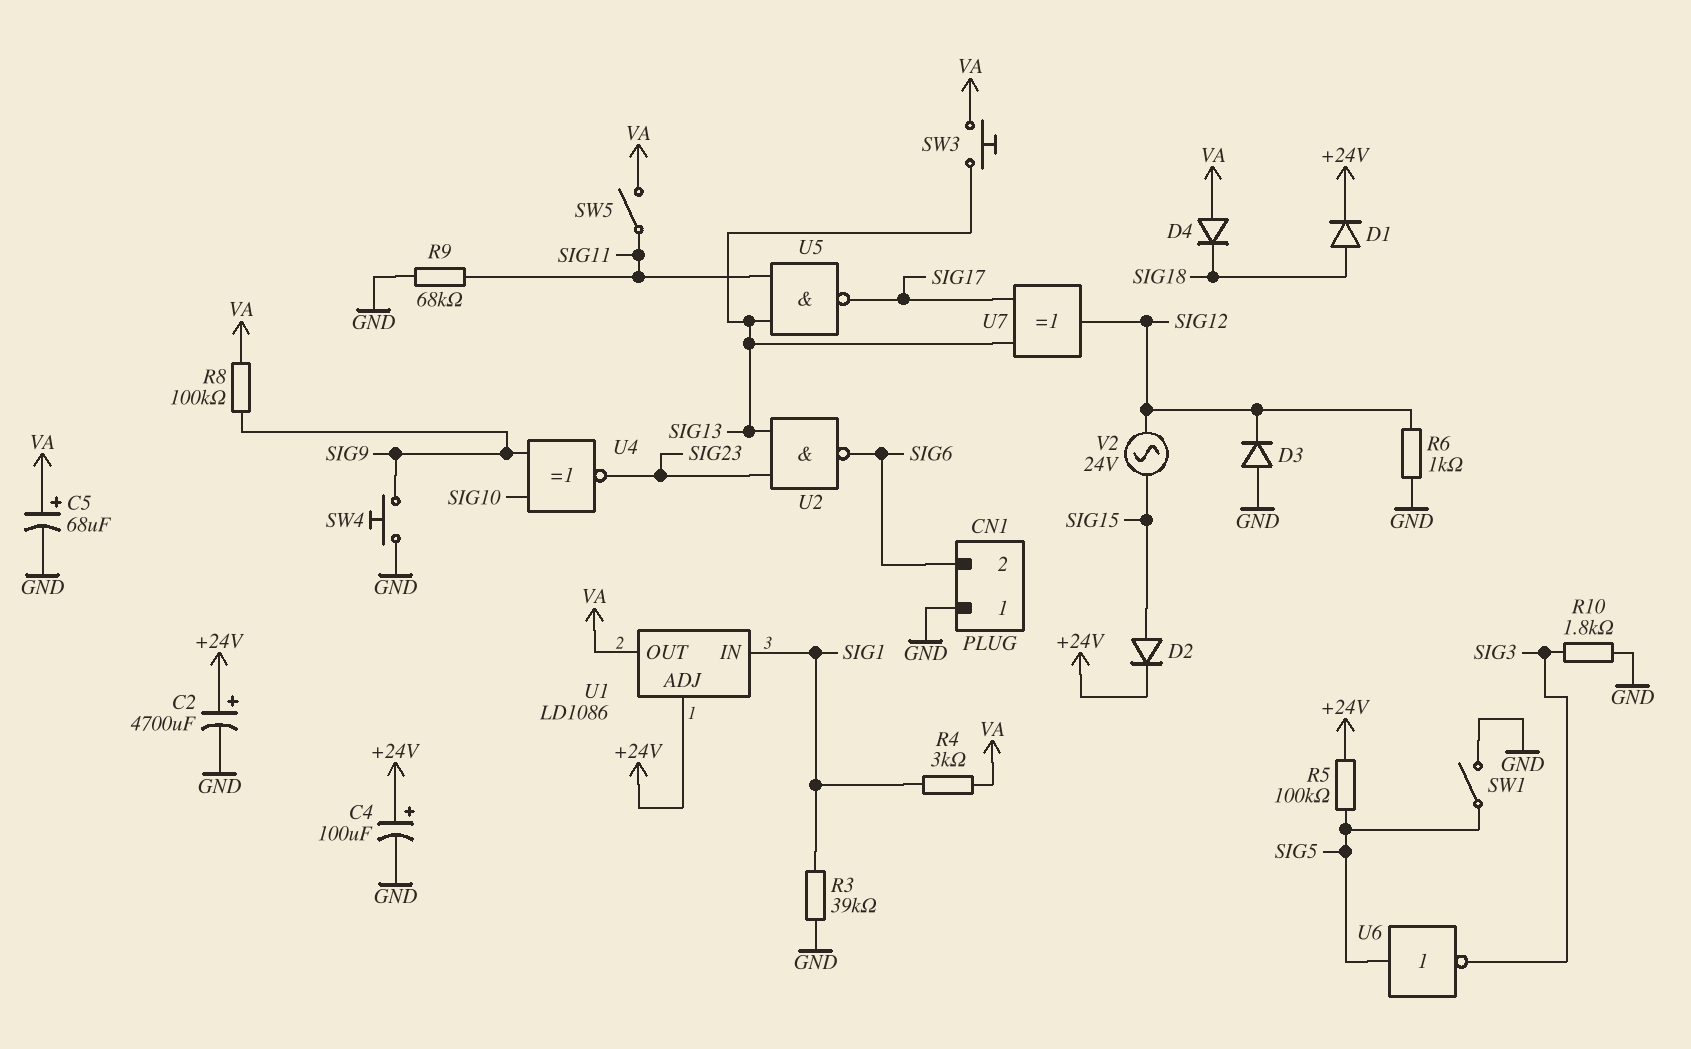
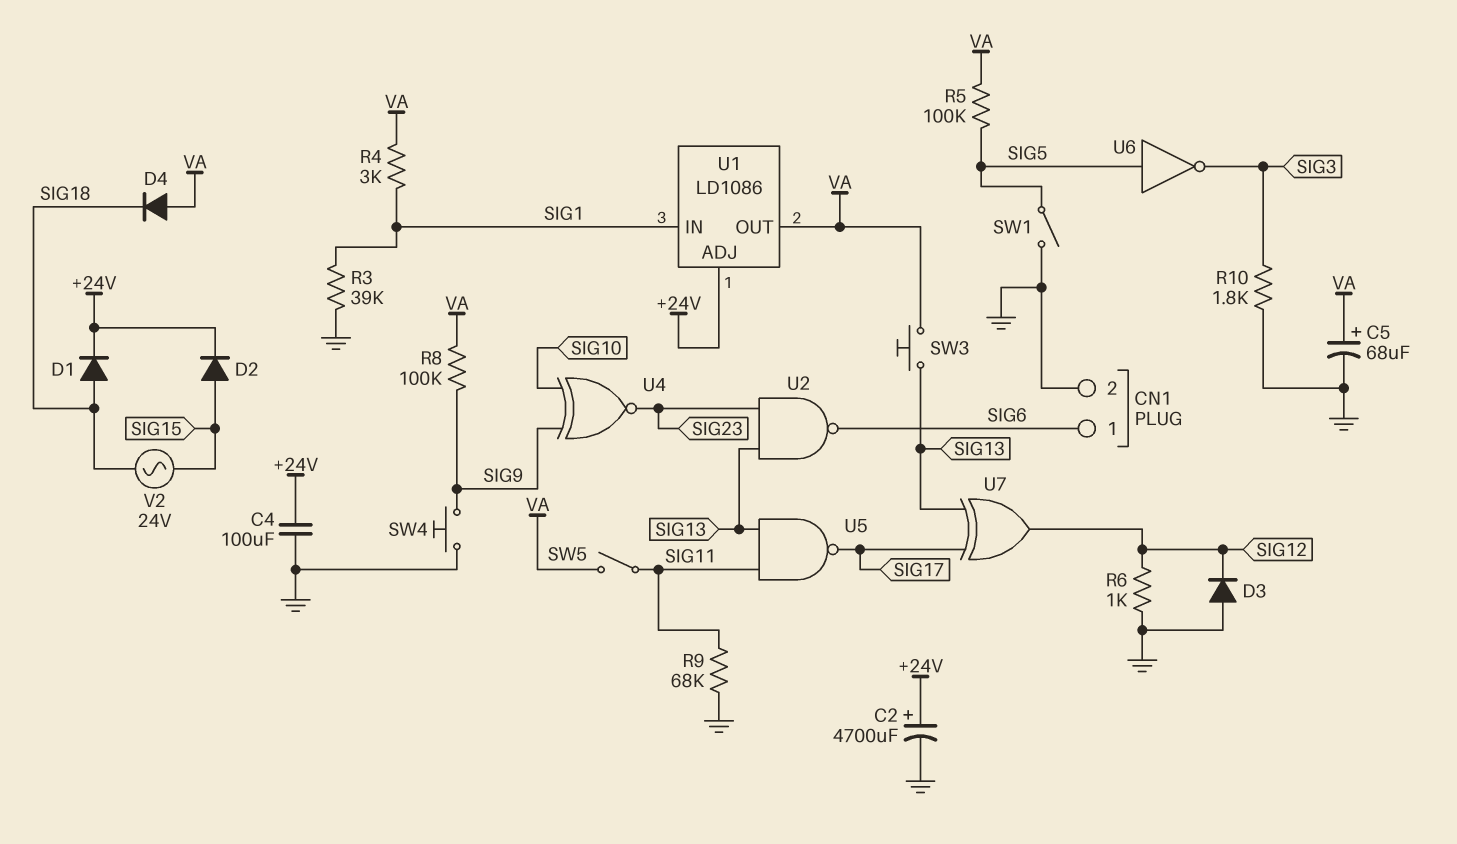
C4: 100uF (plus +24V, minus GND) -> 100uF (+24V, GND)
CN1 pin 1: GND -> SIG6
CN1 pin 2: SIG6 -> GND
R5: 100k (+24V, SIG5) -> 100k (SIG5, VA)
V2: AC 24V (SIG12, SIG15) -> AC 24V (SIG15, SIG18)

